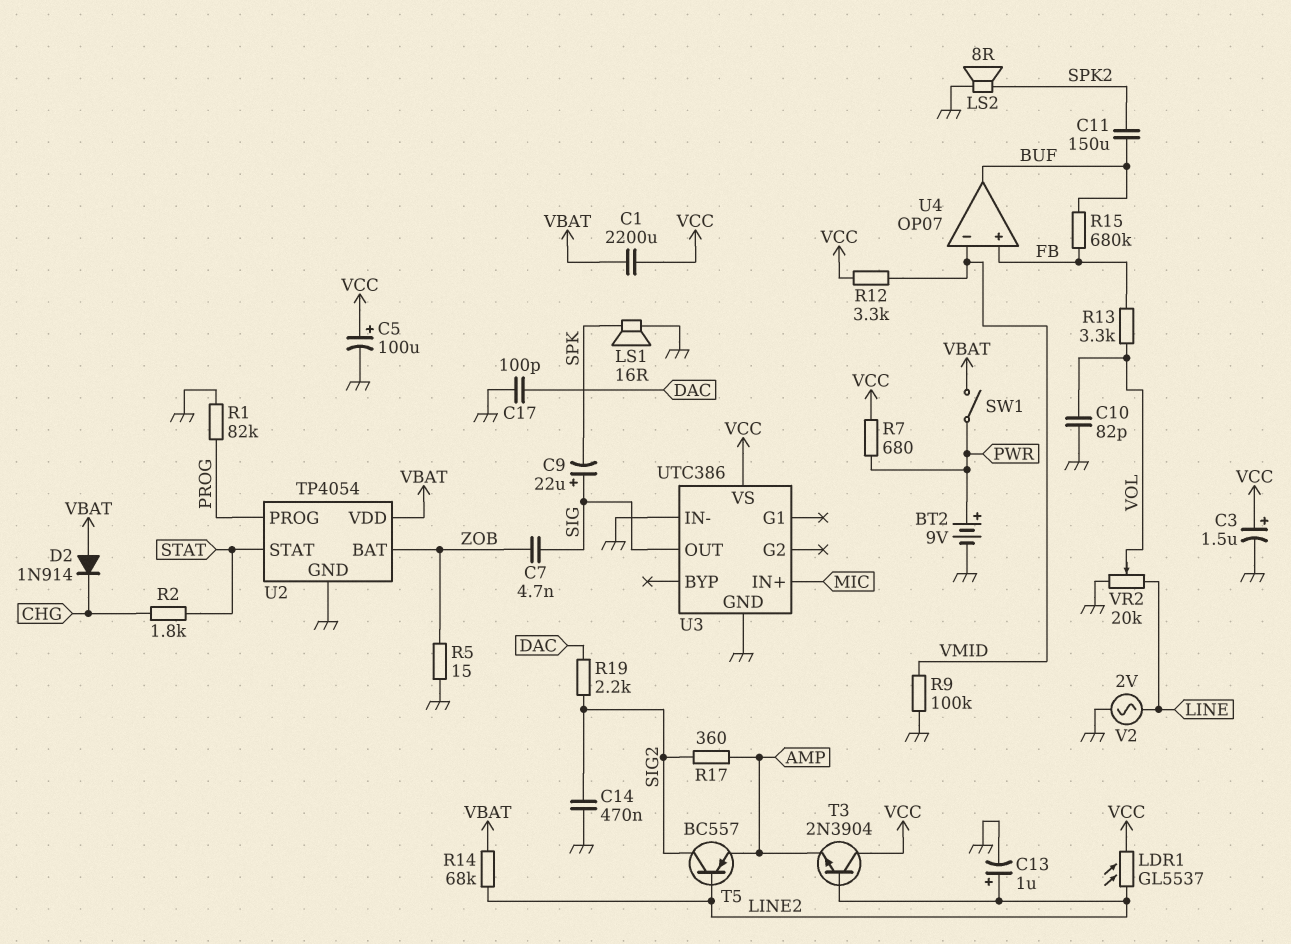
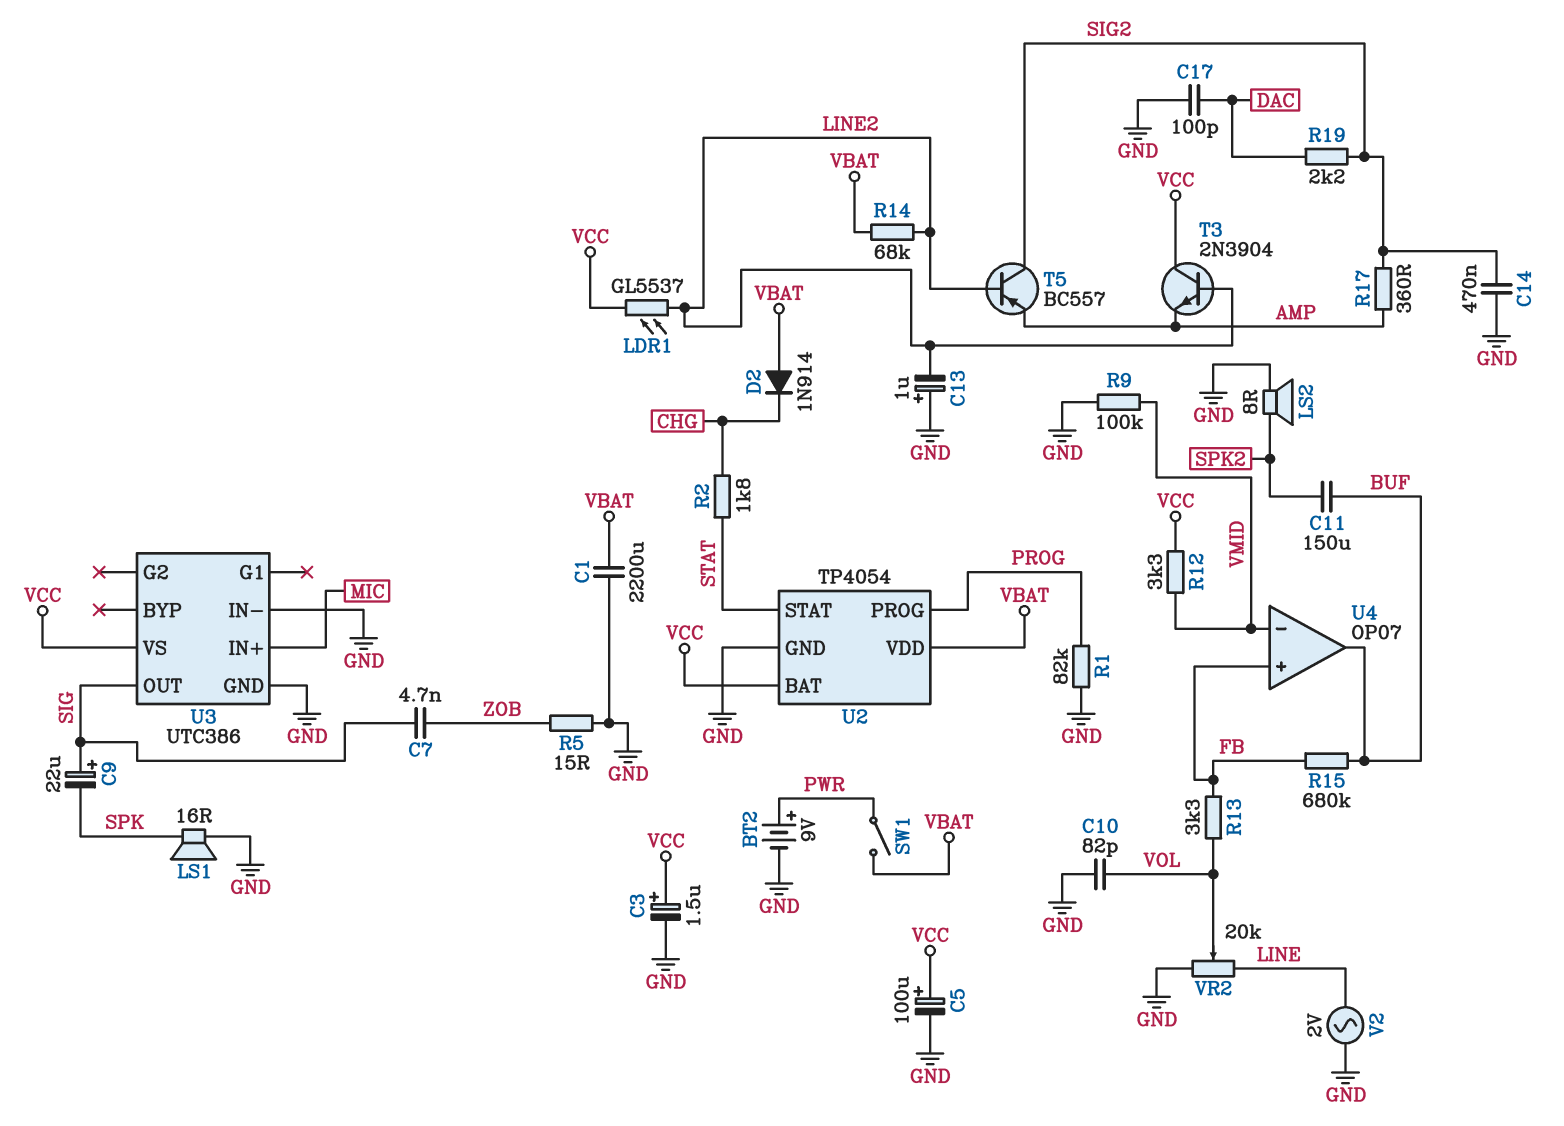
C1: 2200uF (VBAT, VCC) -> 2200uF (GND, VBAT)
C13: 1uF (plus LINE2, minus GND) -> 1uF (plus GND, minus LINE2)
R7: 680 (PWR, VCC) -> none
U2 pin BAT: ZOB -> VCC

